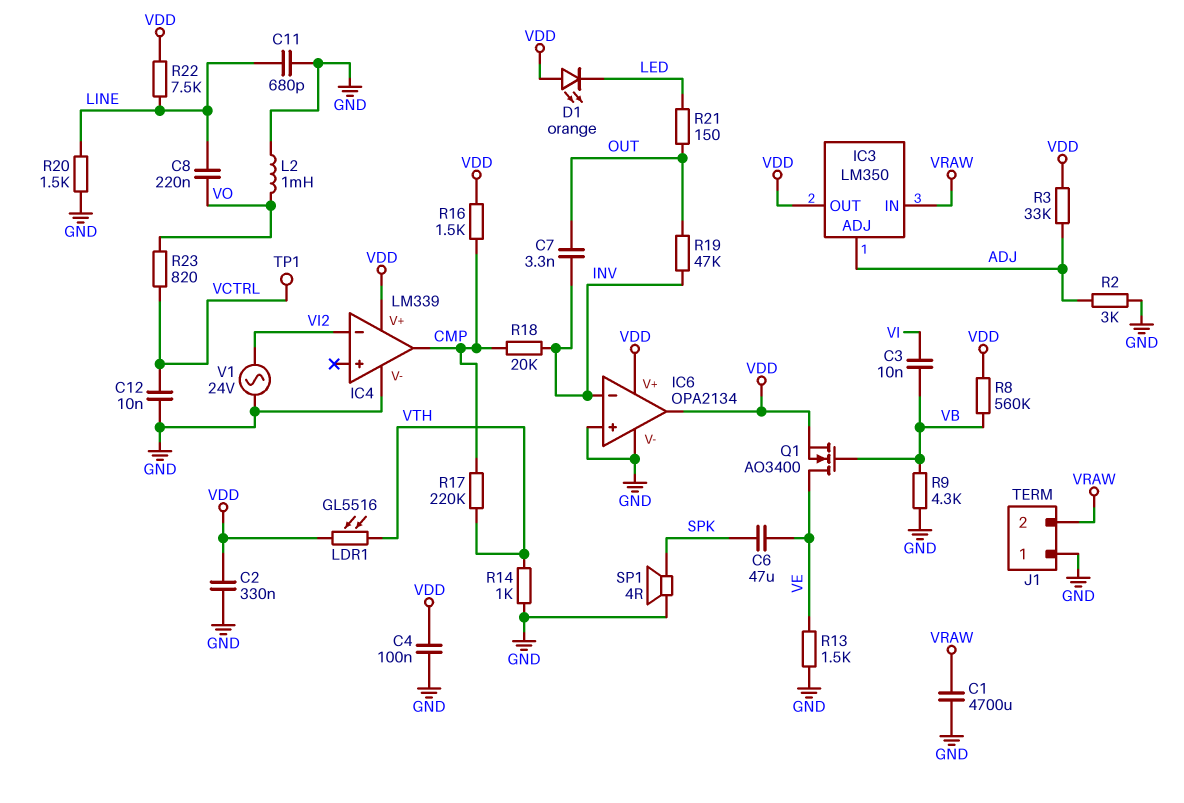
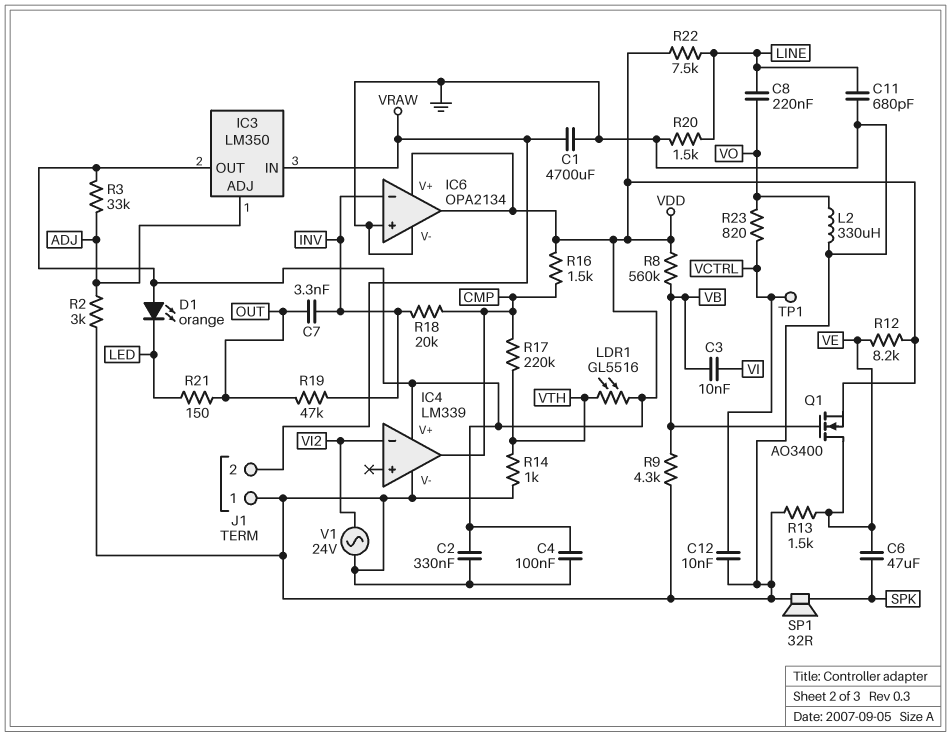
L2: 1mH (GND, VO) -> 330uH (GND, VO)
R12: none -> 8.2k (VDD, VE)
SP1: speaker 4R (GND, SPK) -> speaker 32R (GND, SPK)

